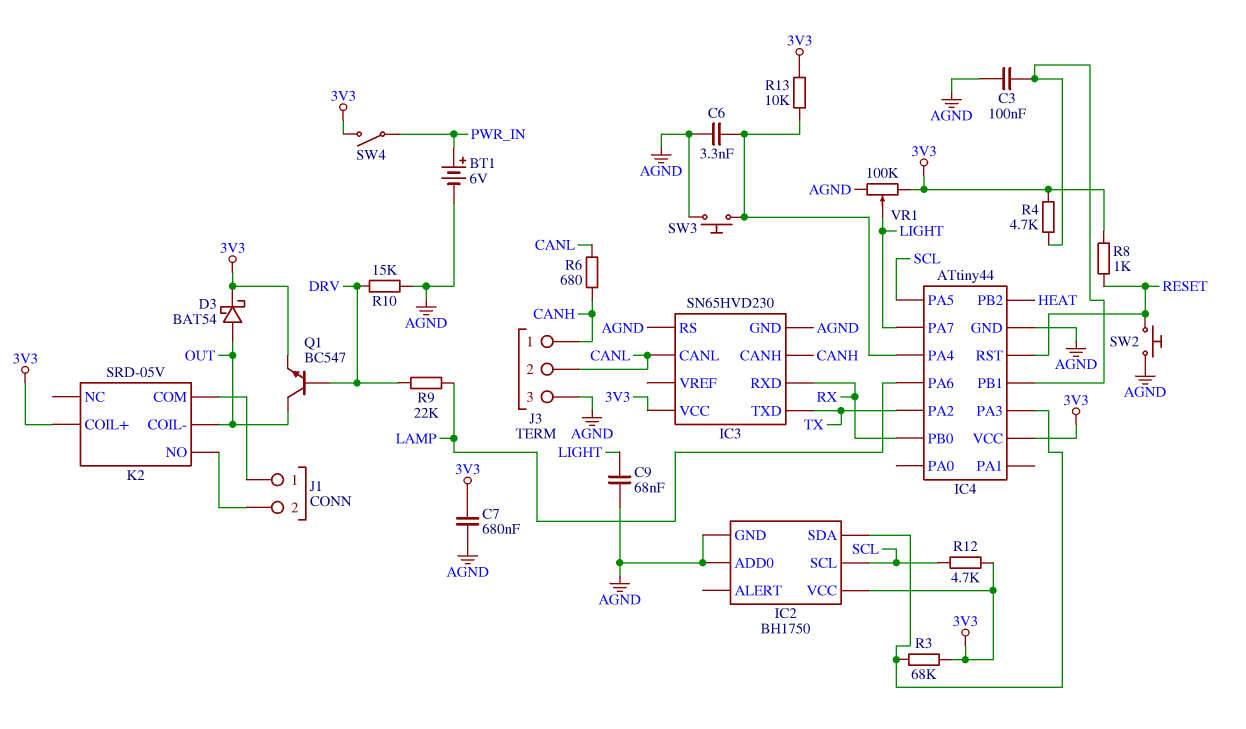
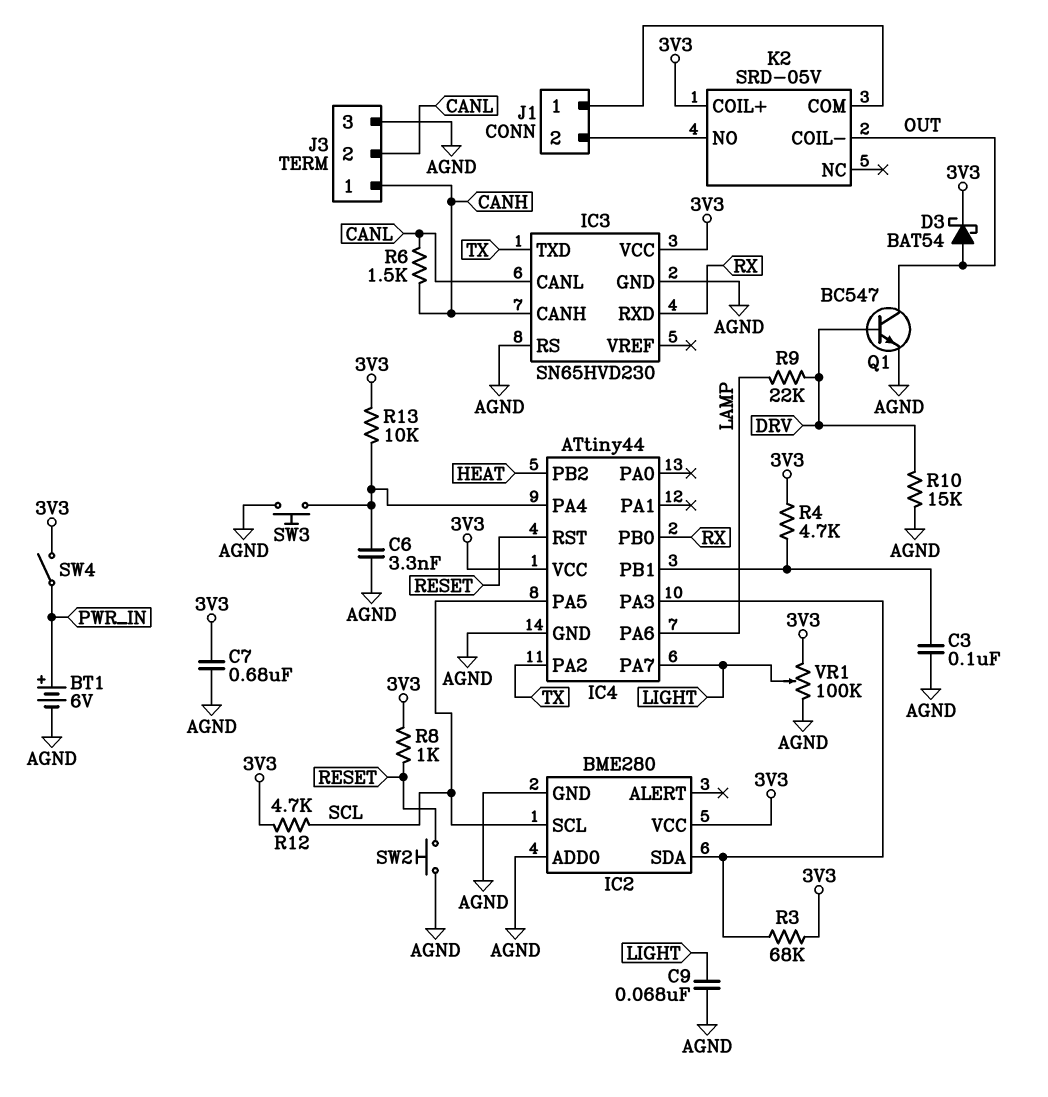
IC2: BH1750 -> BME280
Q1: NPN BC547 (B DRV, C OUT, E 3V3) -> NPN BC547 (B DRV, C OUT, E AGND)
R6: 680 (CANH, CANL) -> 1.5k (CANH, CANL)

